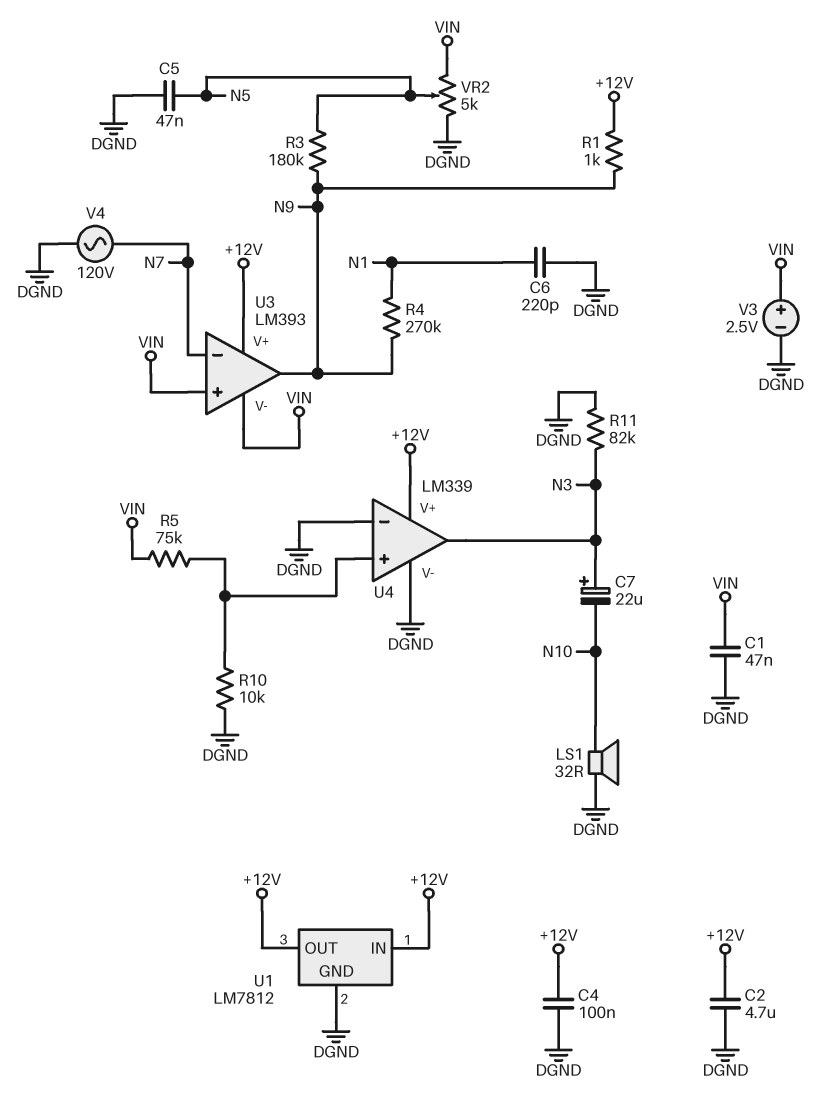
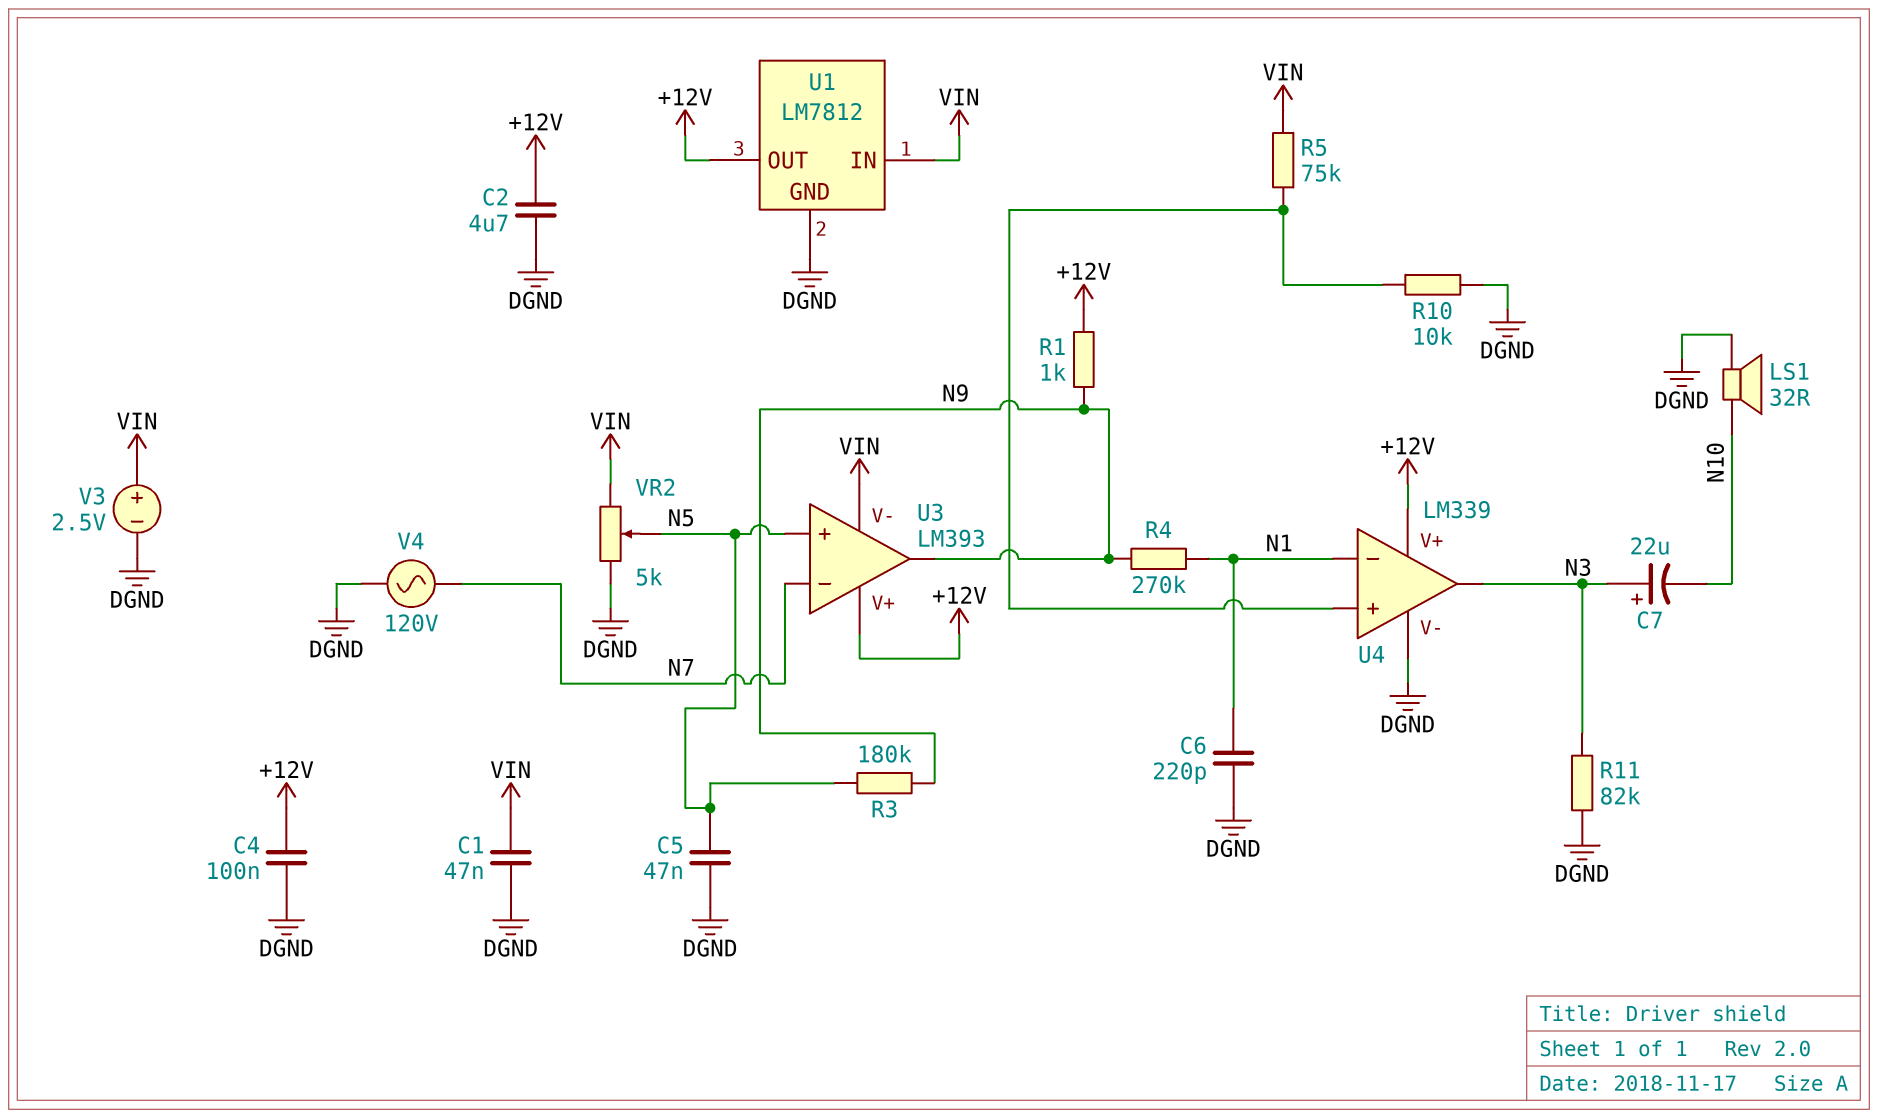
U1 pin IN: +12V -> VIN
U3 pin in+: VIN -> N5
U4 pin in-: DGND -> N1

